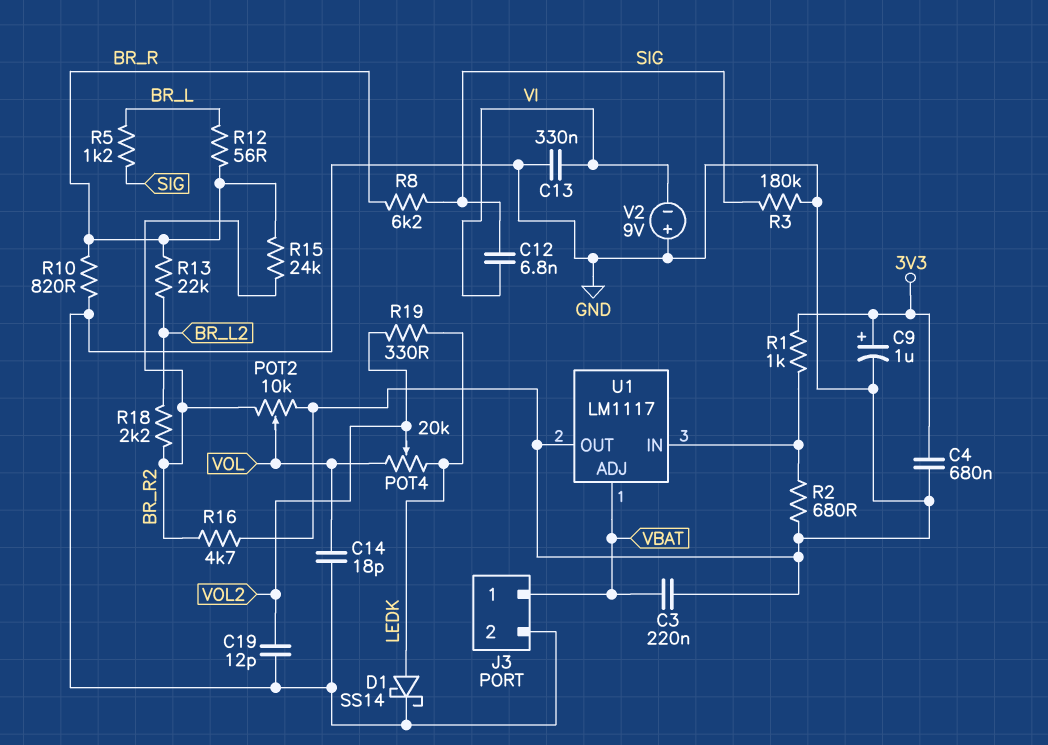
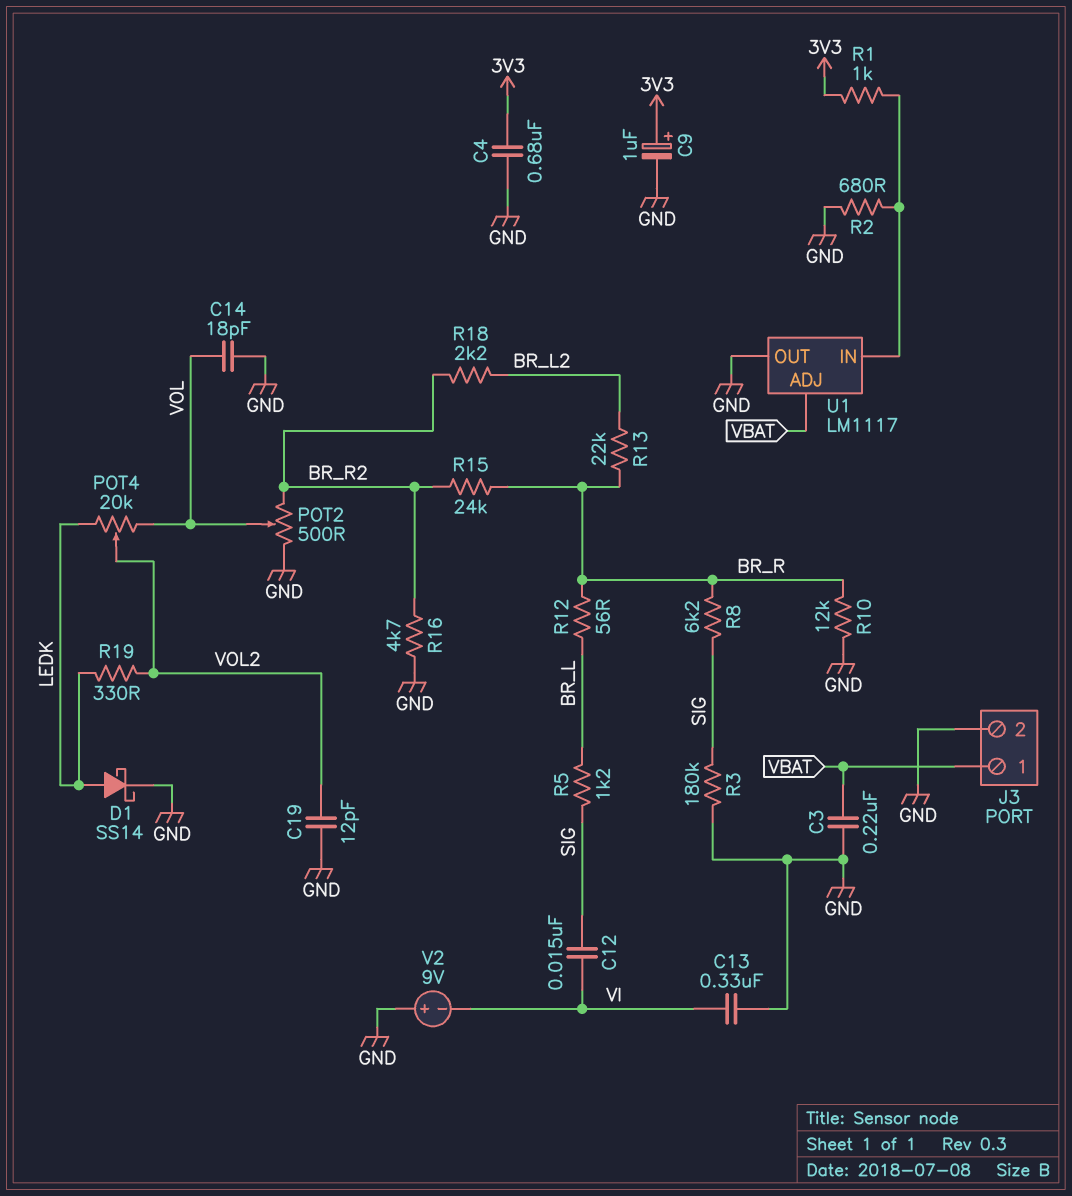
C12: 6.8nF (SIG, VI) -> 15nF (SIG, VI)
POT2: 10k (BR_R2, GND, wiper VOL) -> 500 (BR_R2, GND, wiper VOL)
R10: 820 (BR_R, GND) -> 12k (BR_R, GND)

